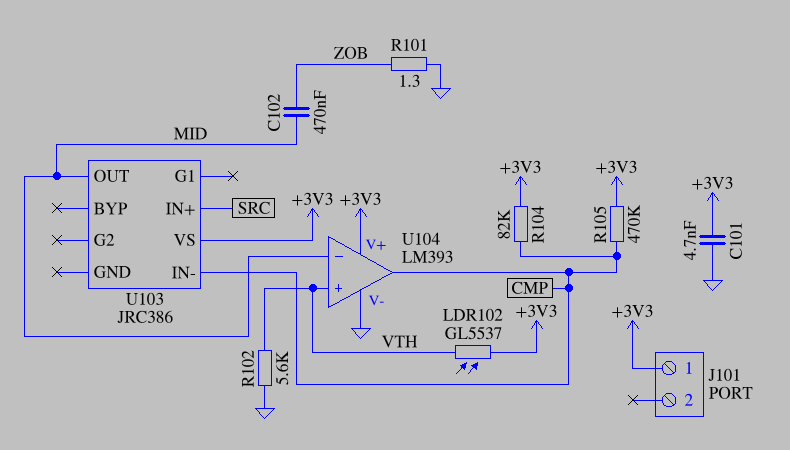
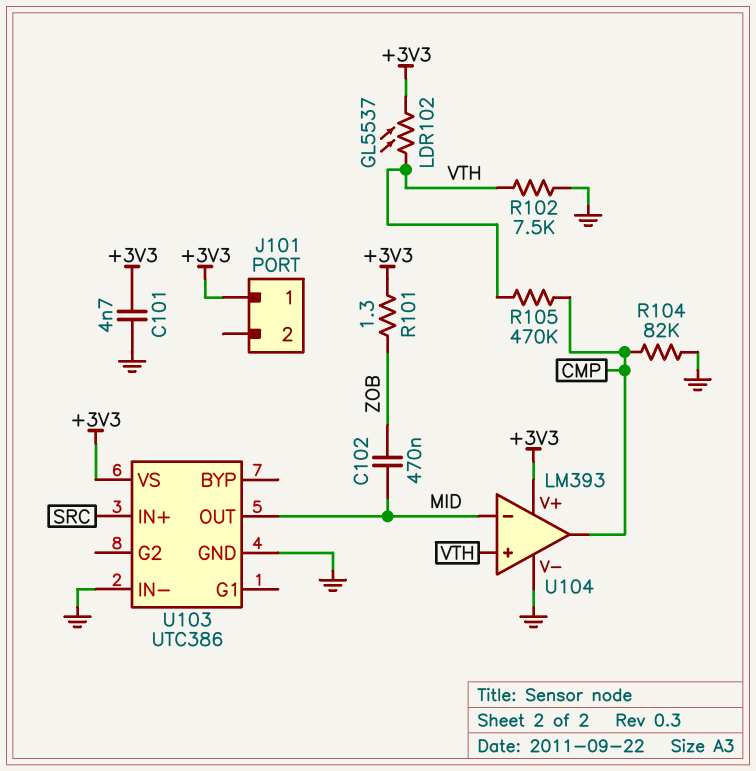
R101: 1.3 (GND, ZOB) -> 1.3 (+3V3, ZOB)
R102: 5.6k (GND, VTH) -> 7.5k (GND, VTH)
R104: 82k (+3V3, CMP) -> 82k (CMP, GND)
R105: 470k (+3V3, CMP) -> 470k (CMP, VTH)
U103: JRC386 -> UTC386
U103 pin GND: none -> GND
U103 pin IN-: CMP -> GND

